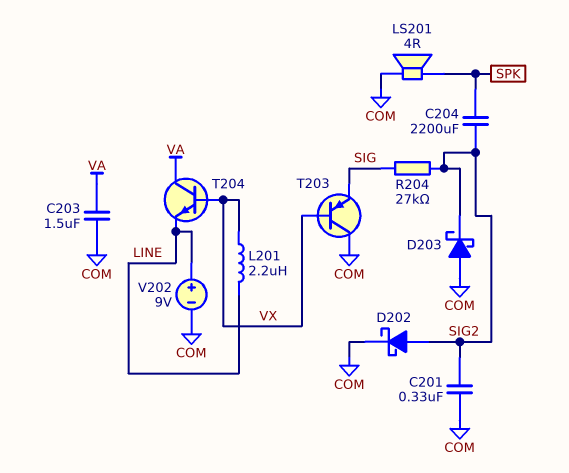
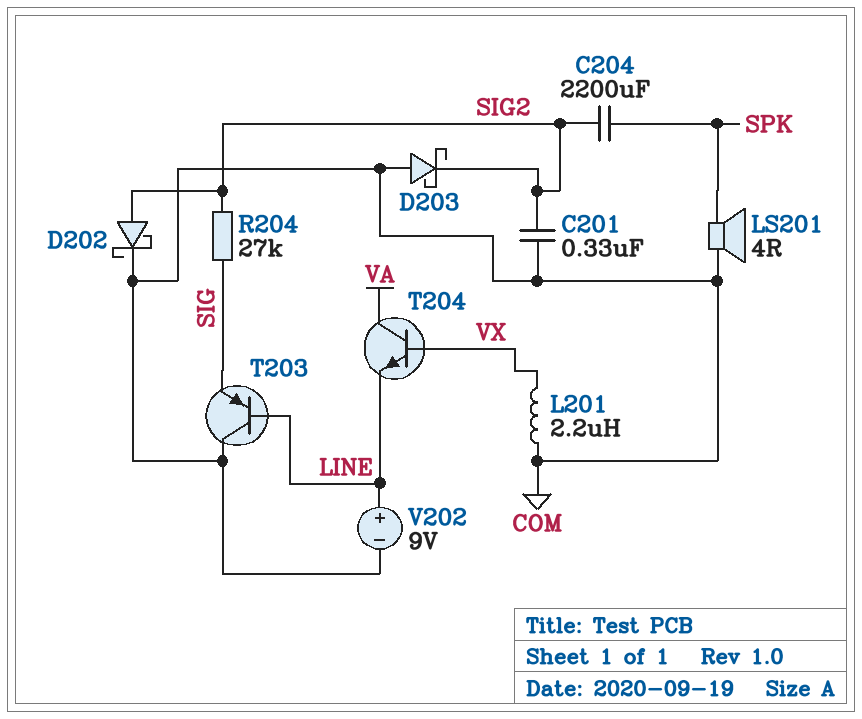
C203: 1.5uF (COM, VA) -> none
L201: 2.2uH (LINE, VX) -> 2.2uH (COM, VX)
T203: PNP (B VX, C COM, E SIG) -> PNP (B LINE, C COM, E SIG)

